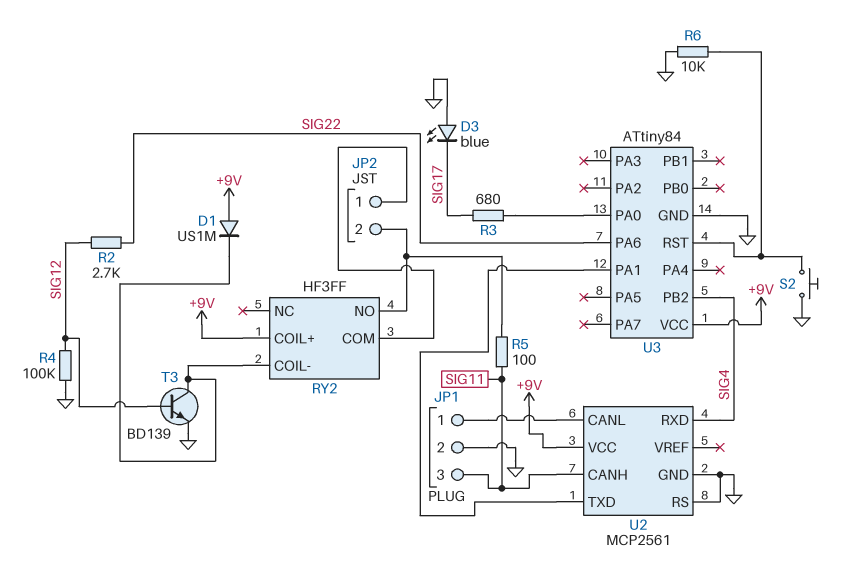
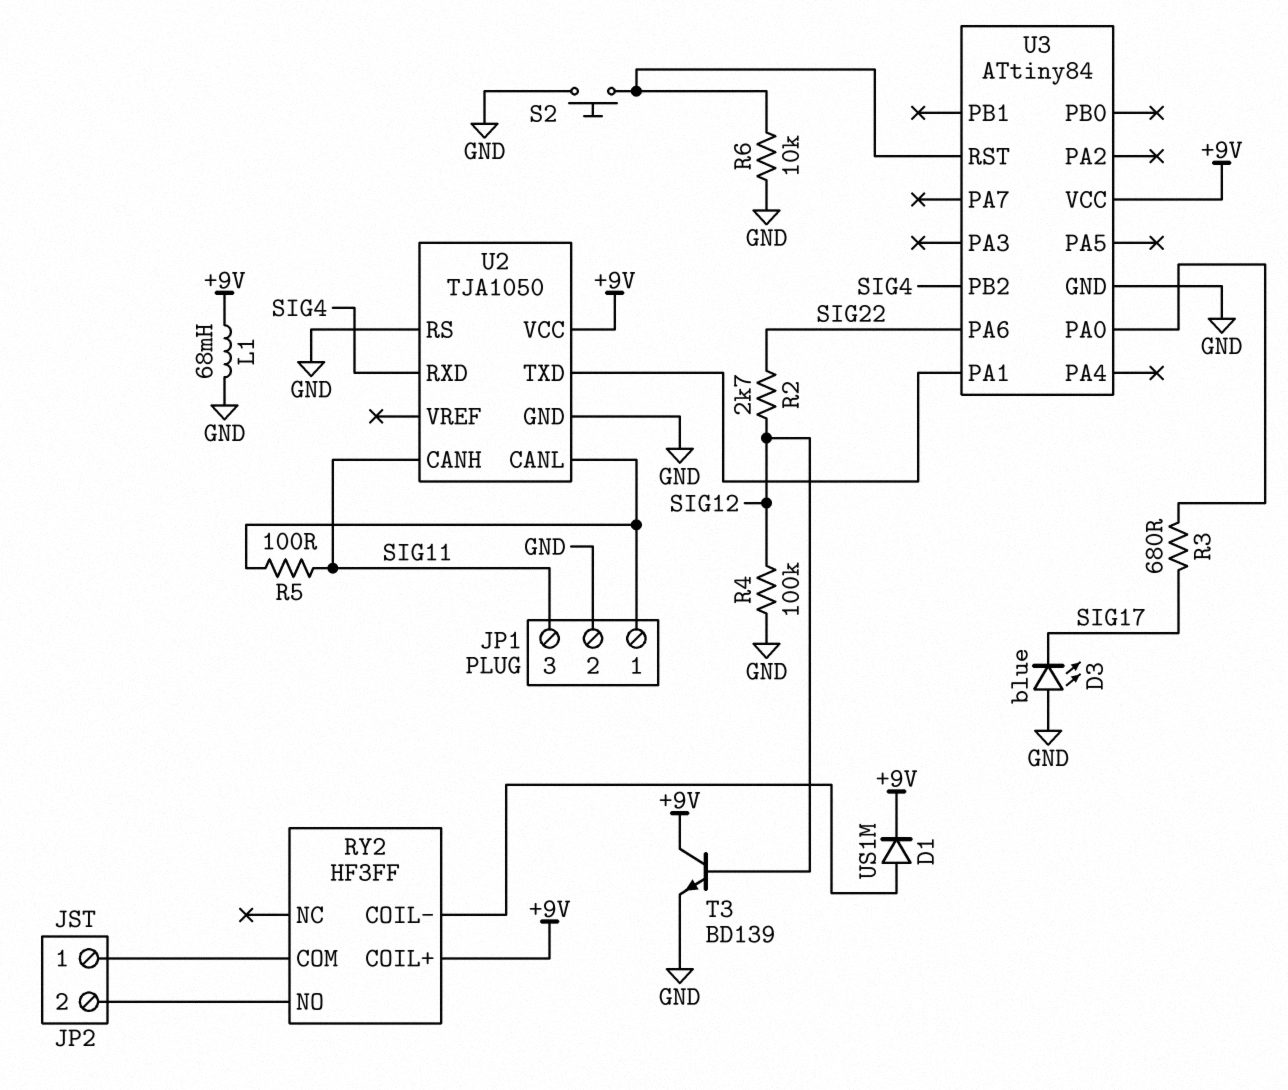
D1: diode US1M (A +9V, K RY2/COIL-) -> diode US1M (A RY2/COIL-, K +9V)
L1: none -> 68mH (+9V, GND)
R5: 100 (JP2/2, SIG11) -> 100 (JP1/1, SIG11)
T3: NPN BD139 (B SIG12, C RY2/COIL-, E GND) -> NPN BD139 (B SIG12, C +9V, E GND)
U2: MCP2561 -> TJA1050

